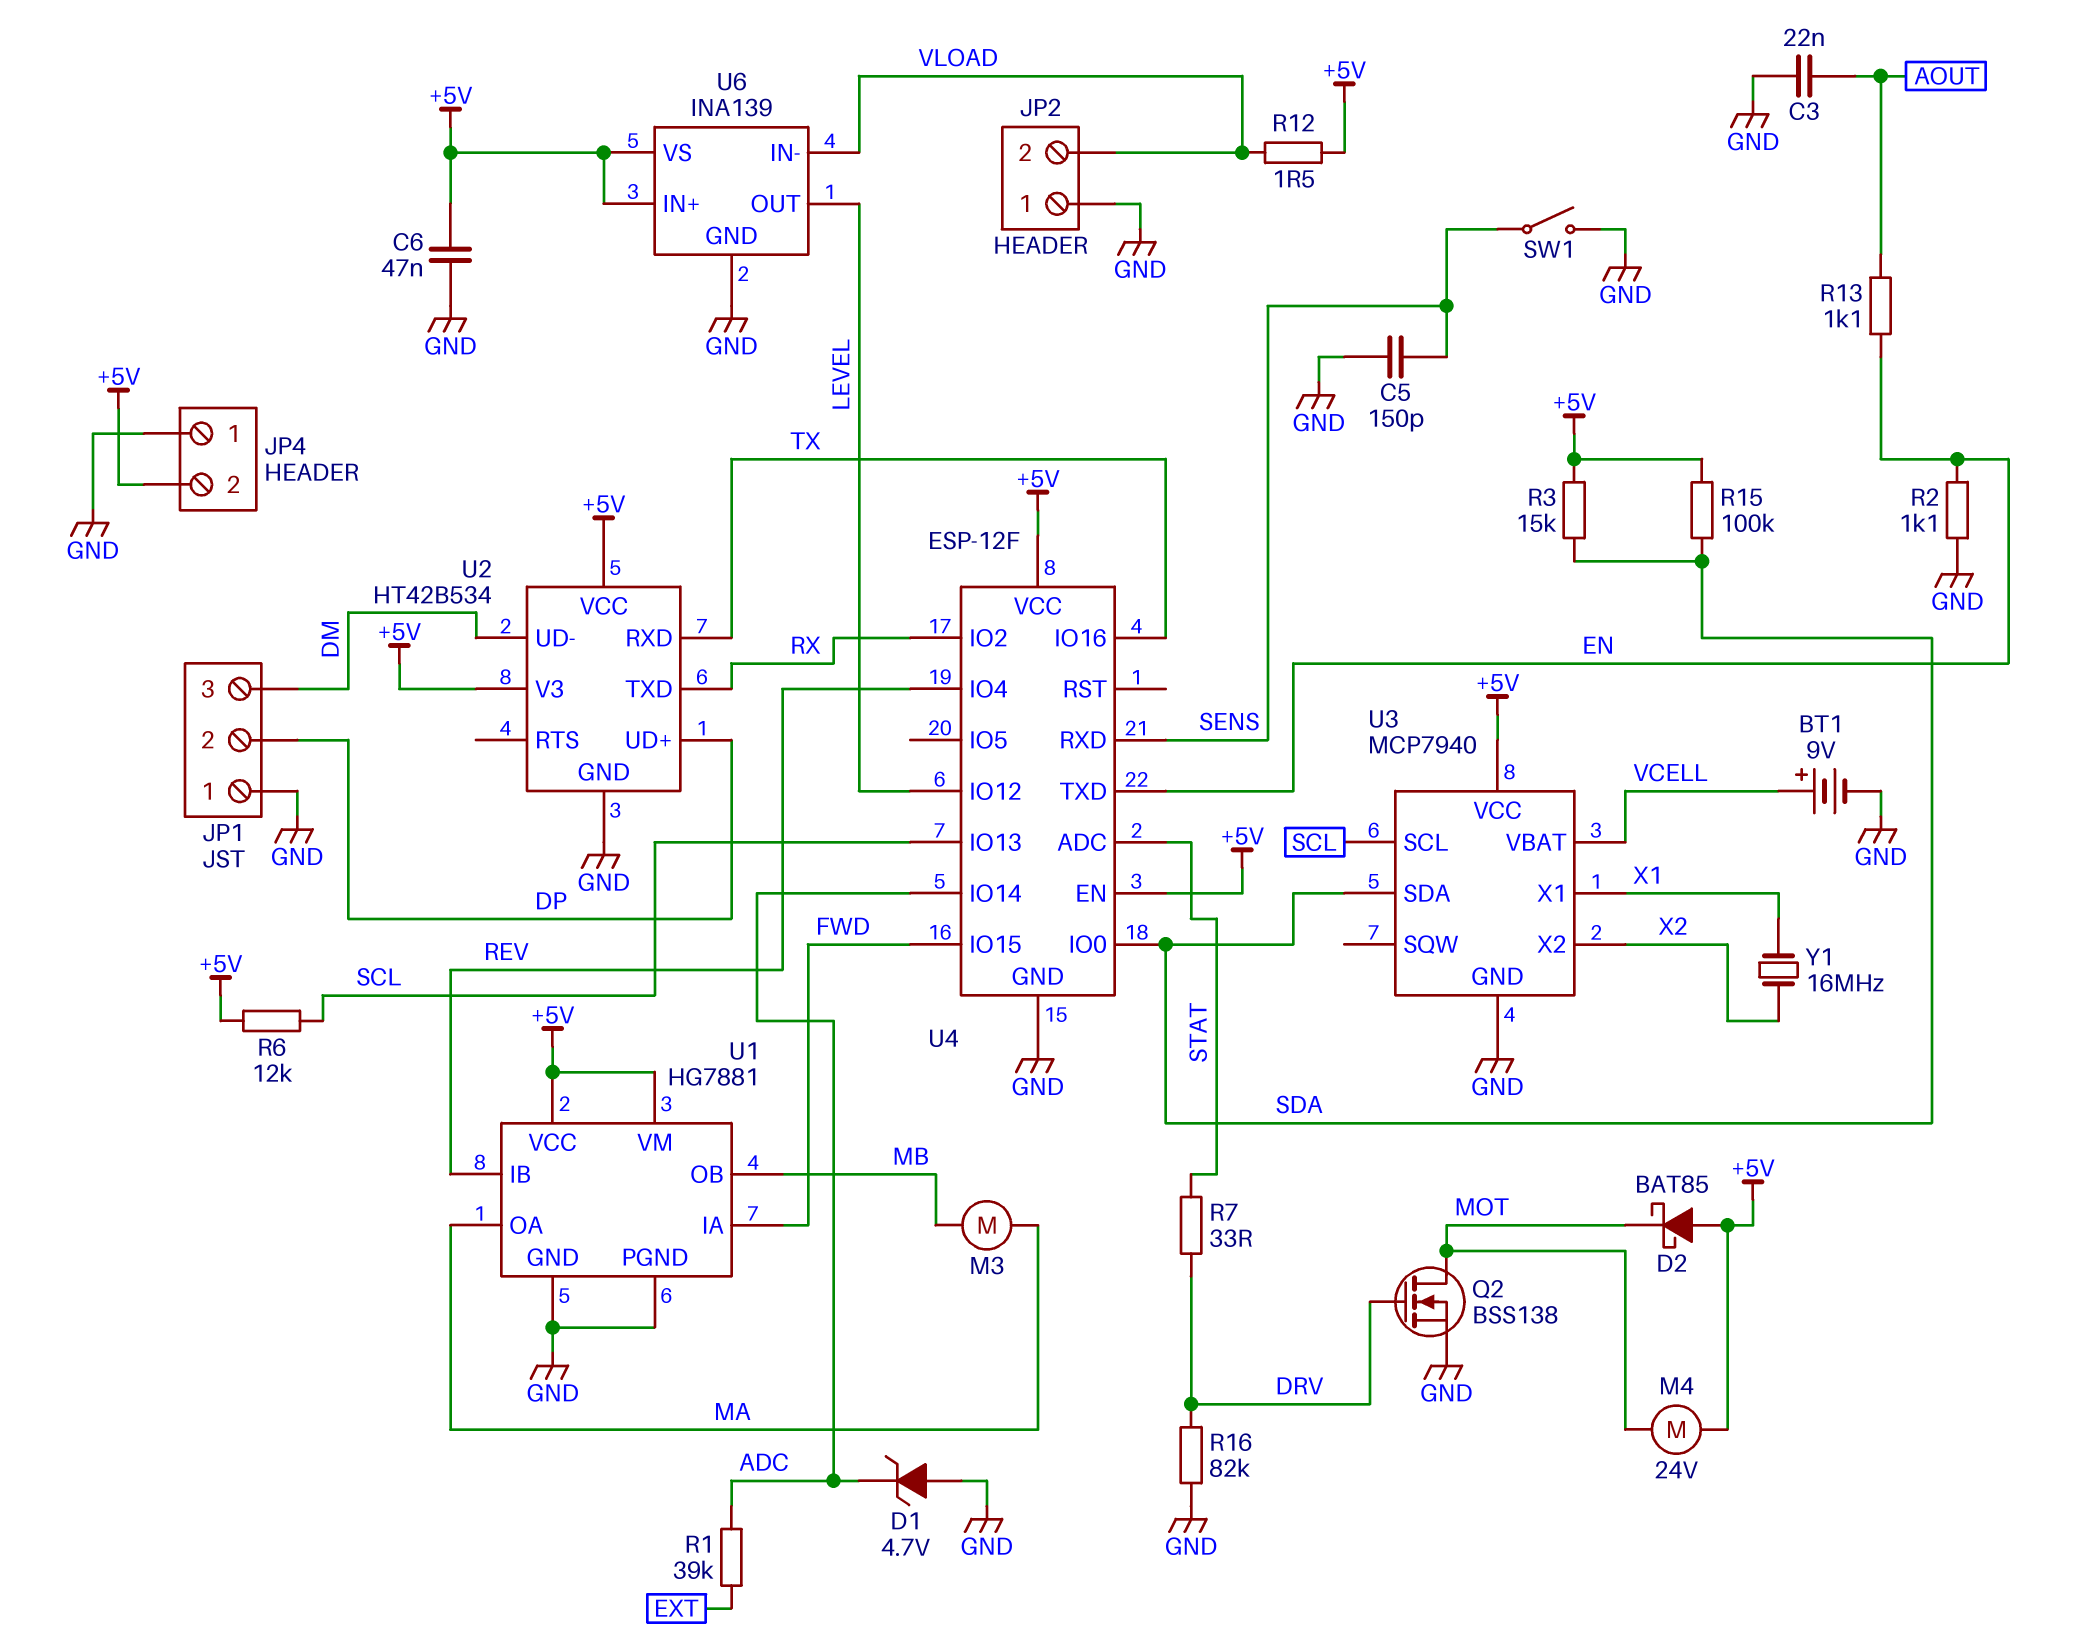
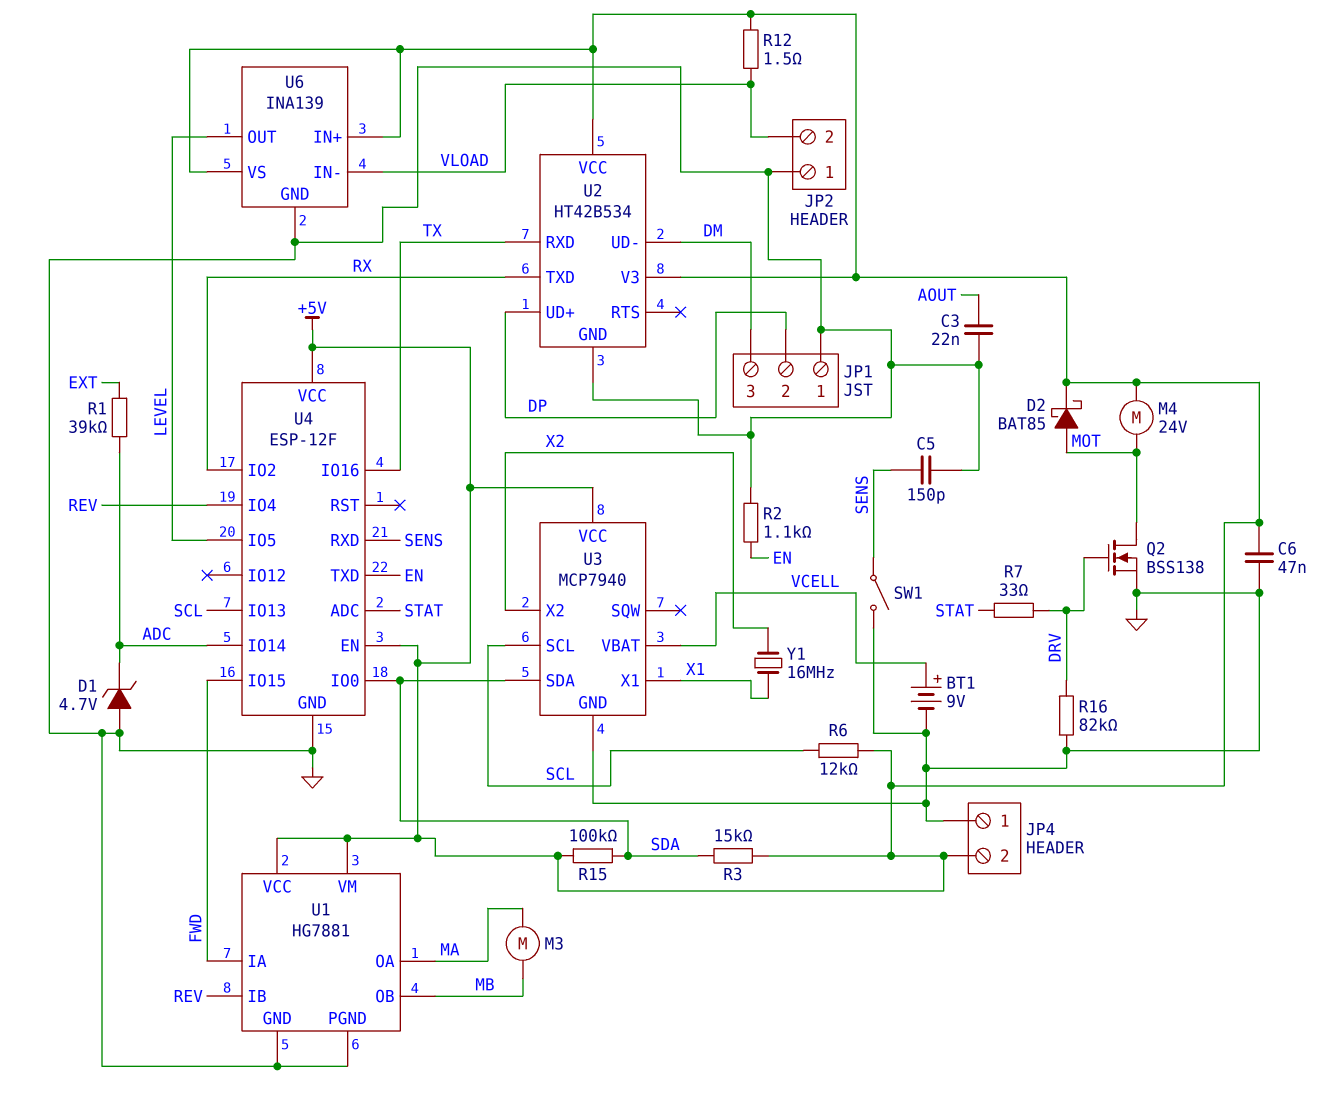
D2: schottky BAT85 (A +5V, K MOT) -> schottky BAT85 (A MOT, K +5V)
R13: 1.1k (AOUT, EN) -> none
U4 pin IO5: none -> LEVEL
U4 pin IO12: LEVEL -> none

